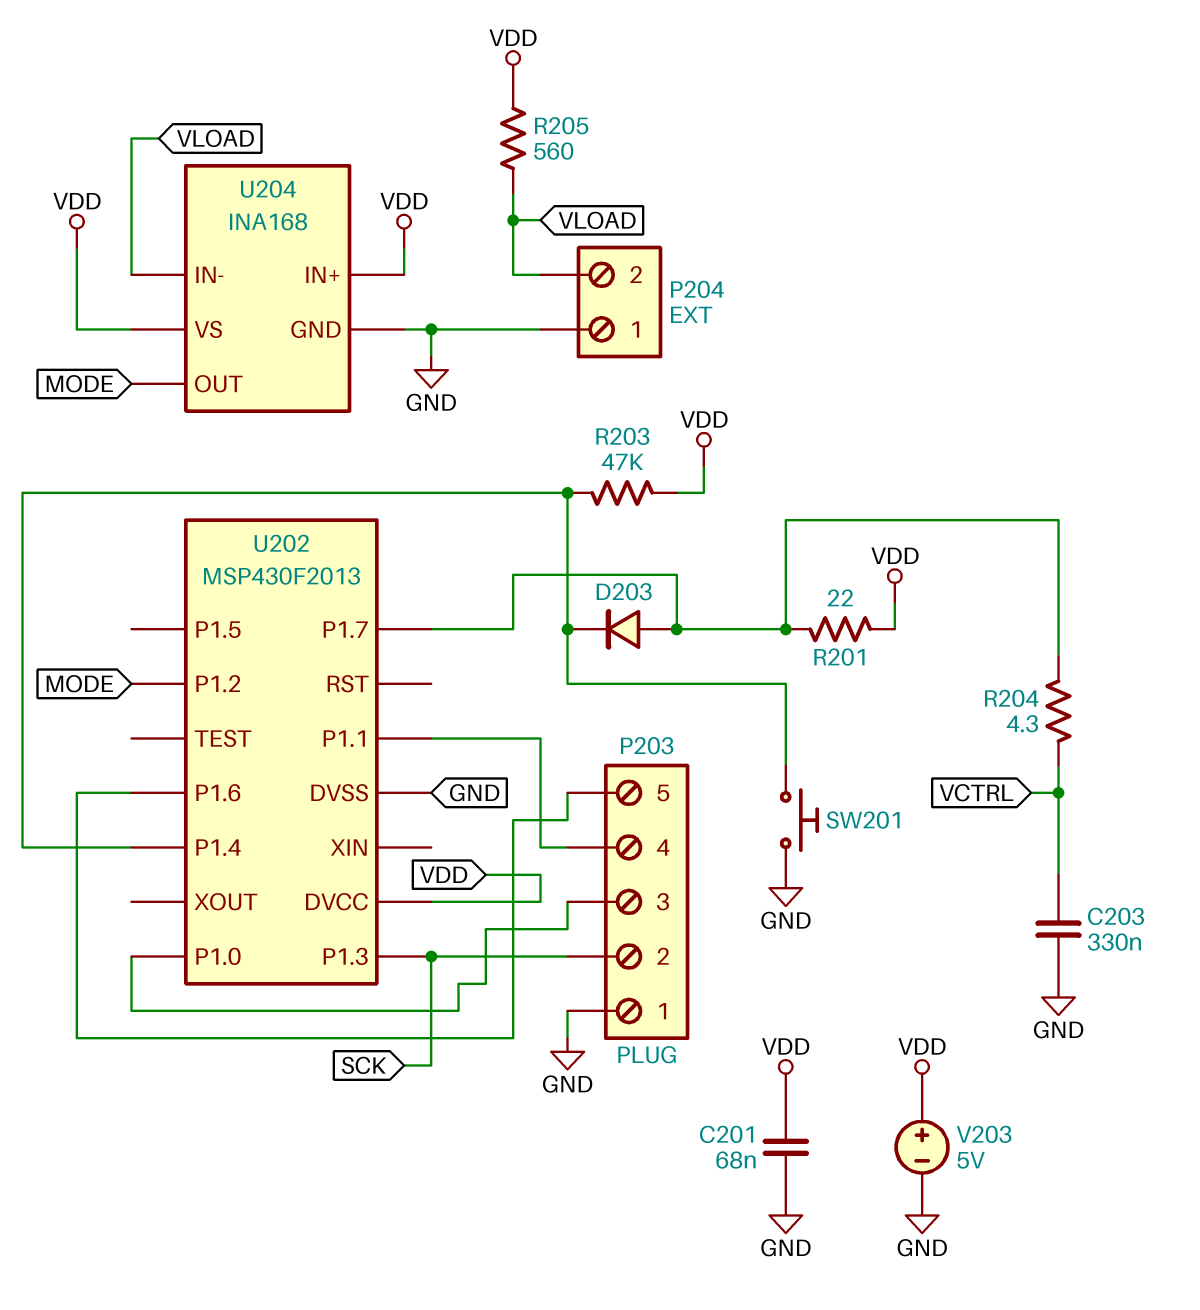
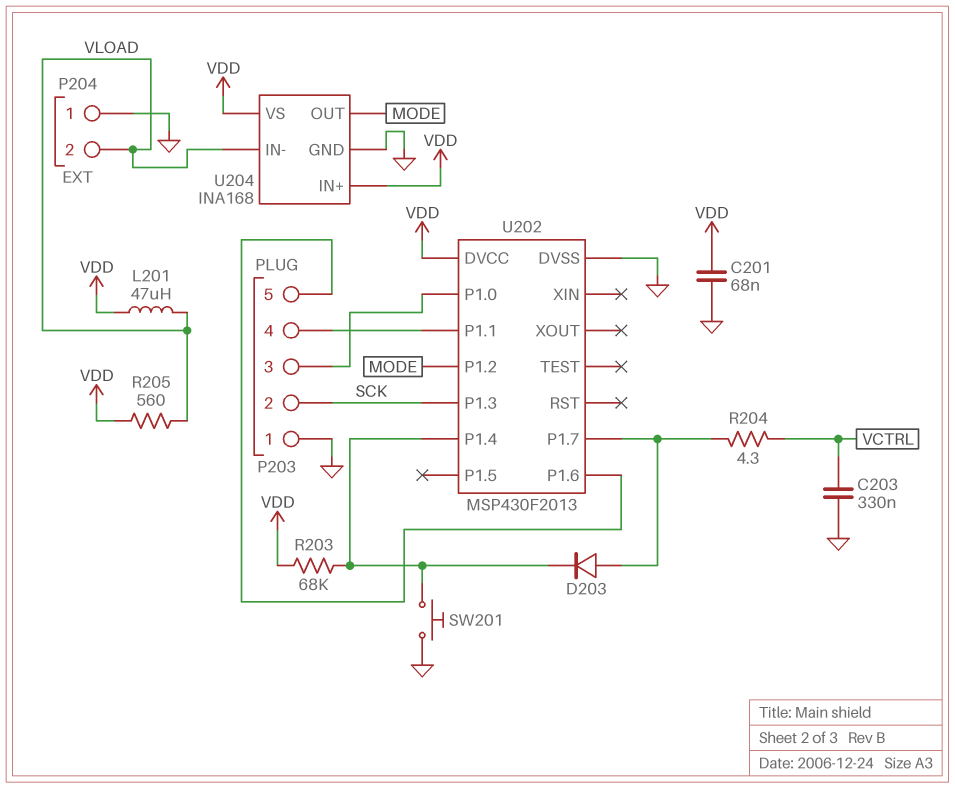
L201: none -> 47uH (VDD, VLOAD)
R201: 22 (U202/P1.7, VDD) -> none
R203: 47k (U202/P1.4, VDD) -> 68k (U202/P1.4, VDD)
V203: 5V (plus VDD, minus GND) -> none

